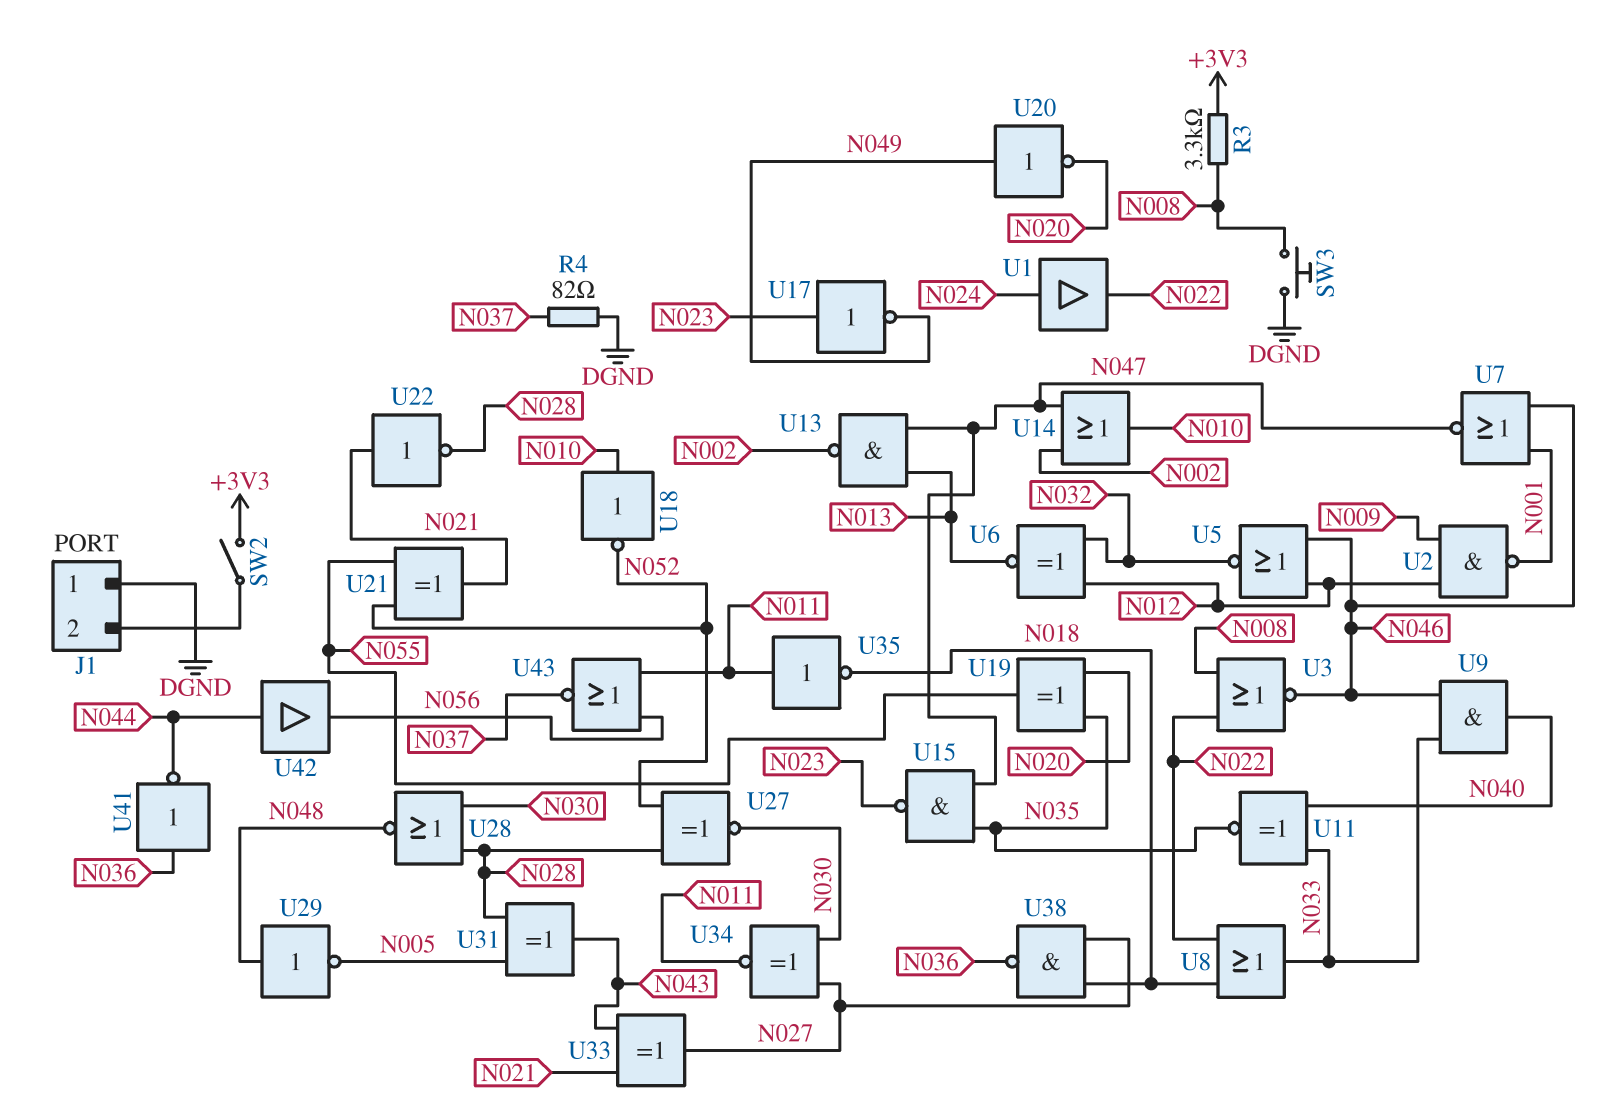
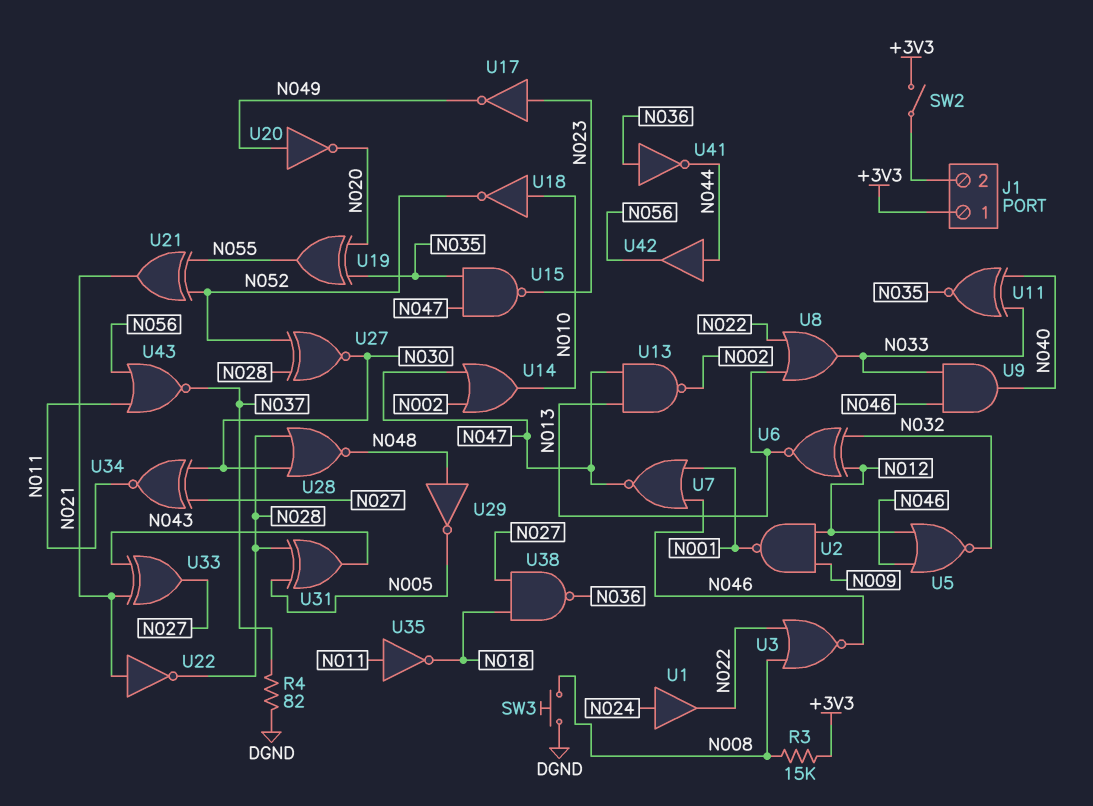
J1 pin 1: DGND -> +3V3
R3: 3.3k (+3V3, N008) -> 15k (+3V3, N008)
U8: OR (in N018, in N022, out N033) -> OR (in N013, in N022, out N033)

